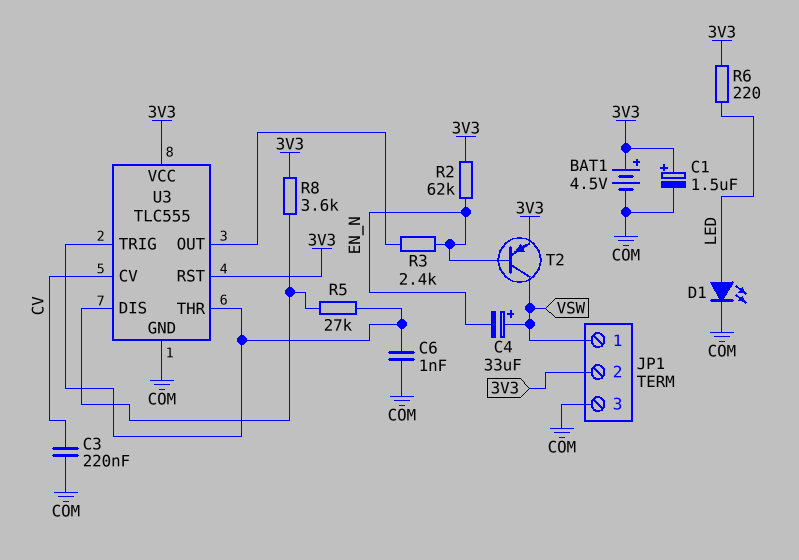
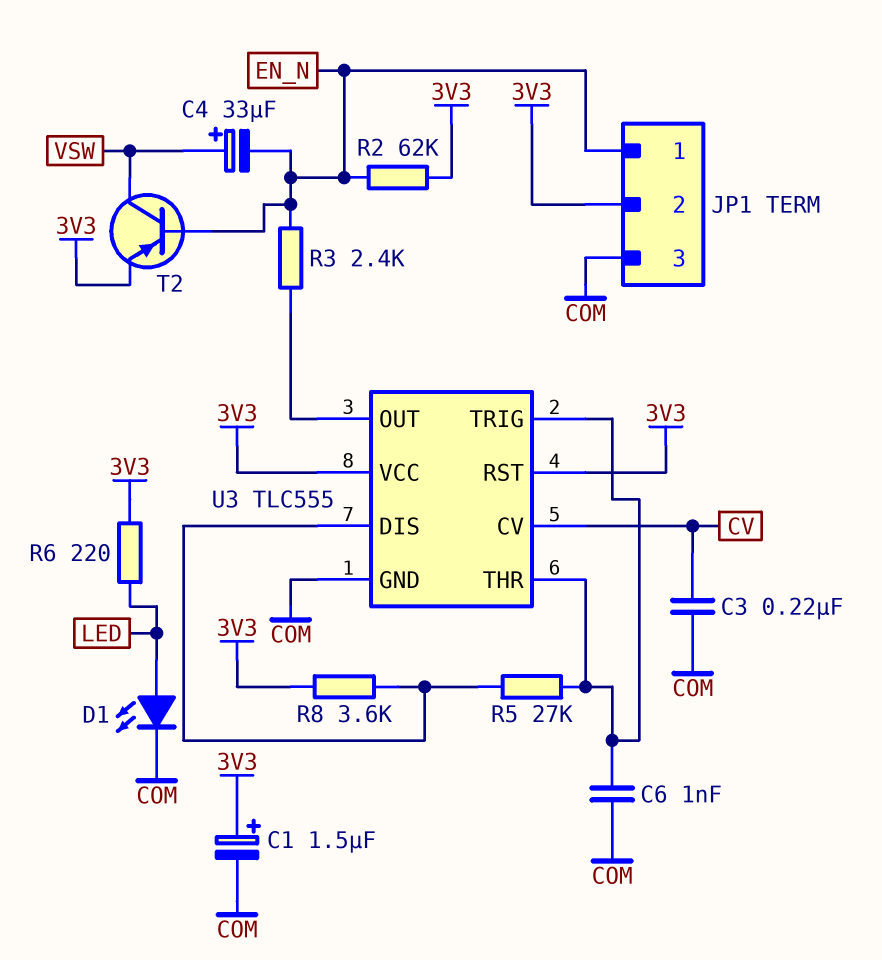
BAT1: 4.5V (plus 3V3, minus COM) -> none
JP1 pin 1: VSW -> EN_N

